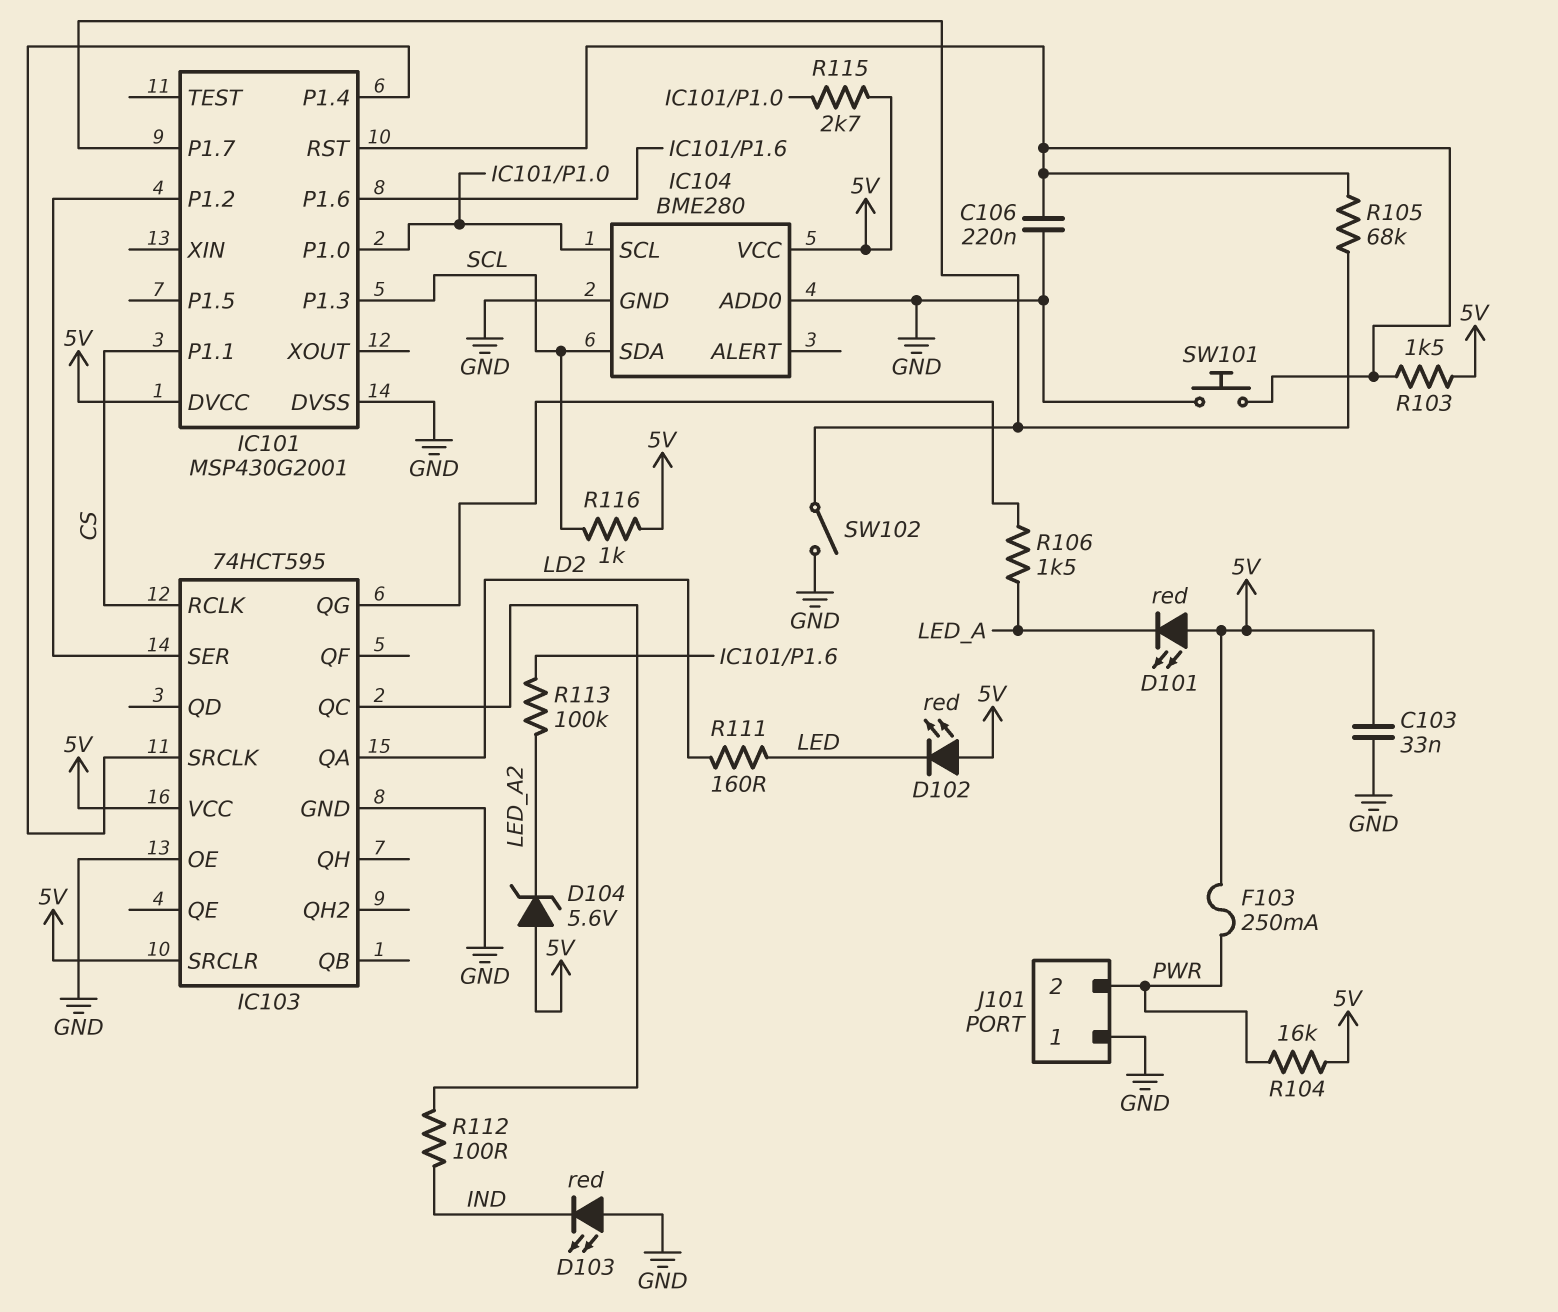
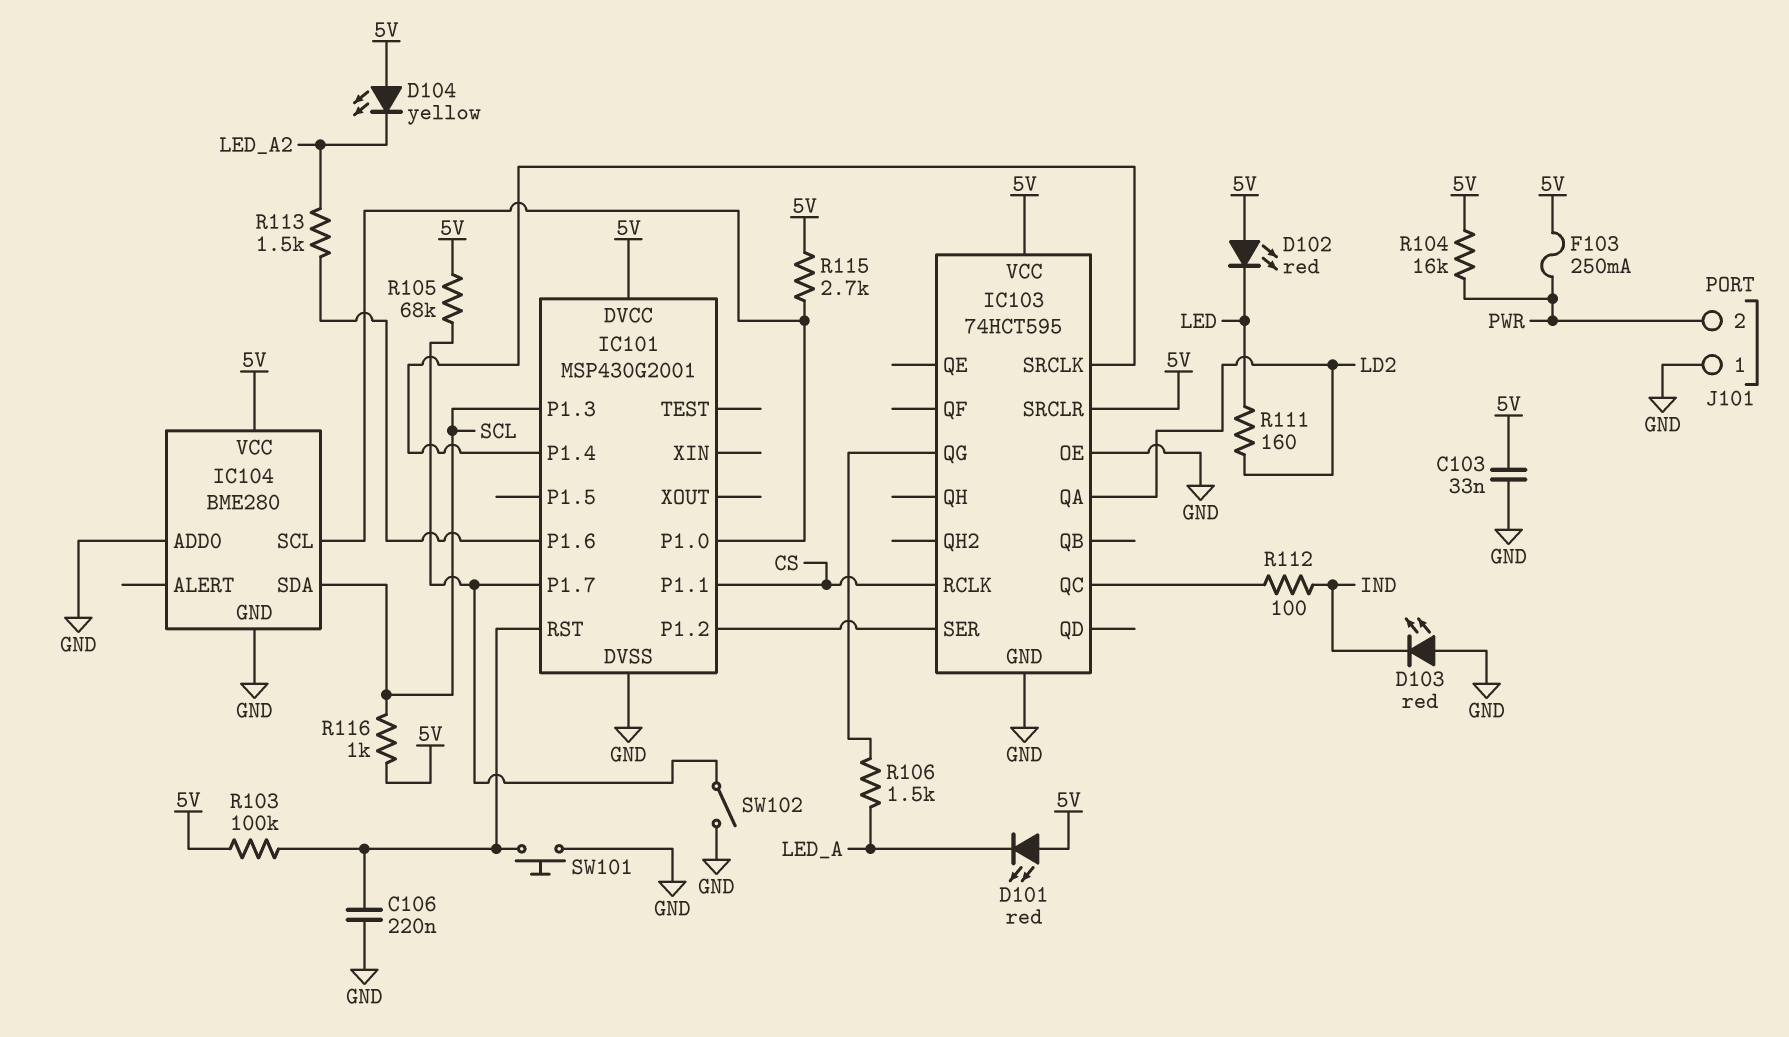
D104: zener 5.6V (A 5V, K LED_A2) -> LED yellow (A 5V, K LED_A2)
R103: 1.5k (5V, IC101/RST) -> 100k (5V, IC101/RST)
R105: 68k (IC101/P1.7, IC101/RST) -> 68k (5V, IC101/P1.7)
R113: 100k (IC101/P1.6, LED_A2) -> 1.5k (IC101/P1.6, LED_A2)

